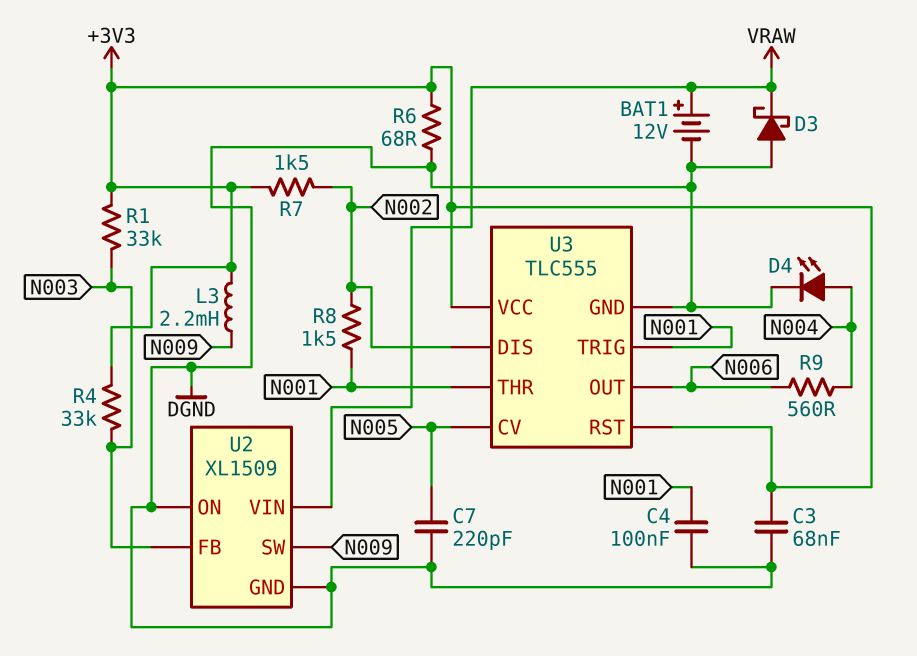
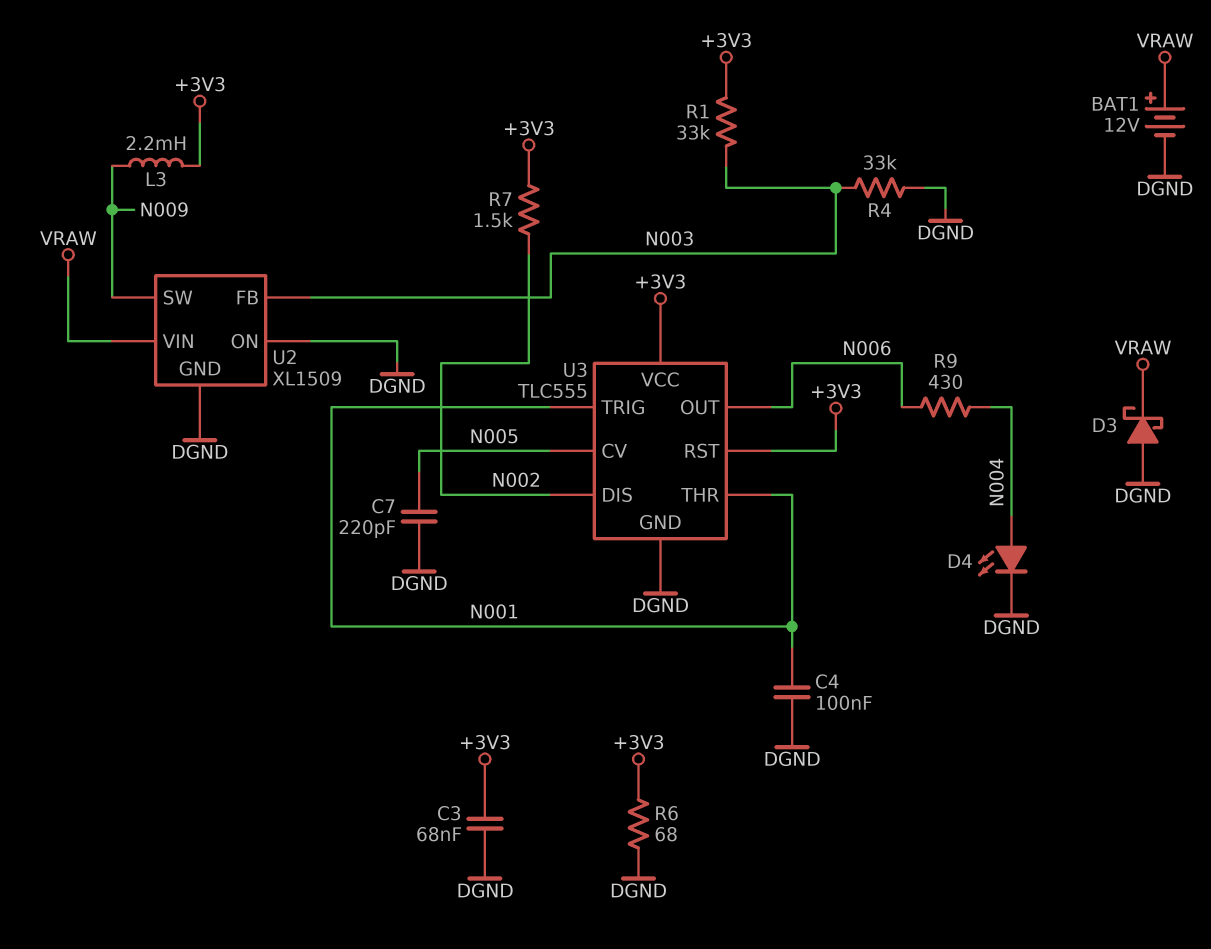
R4: 33k (+3V3, N003) -> 33k (DGND, N003)
R8: 1.5k (N001, N002) -> none
R9: 560 (N004, N006) -> 430 (N004, N006)

